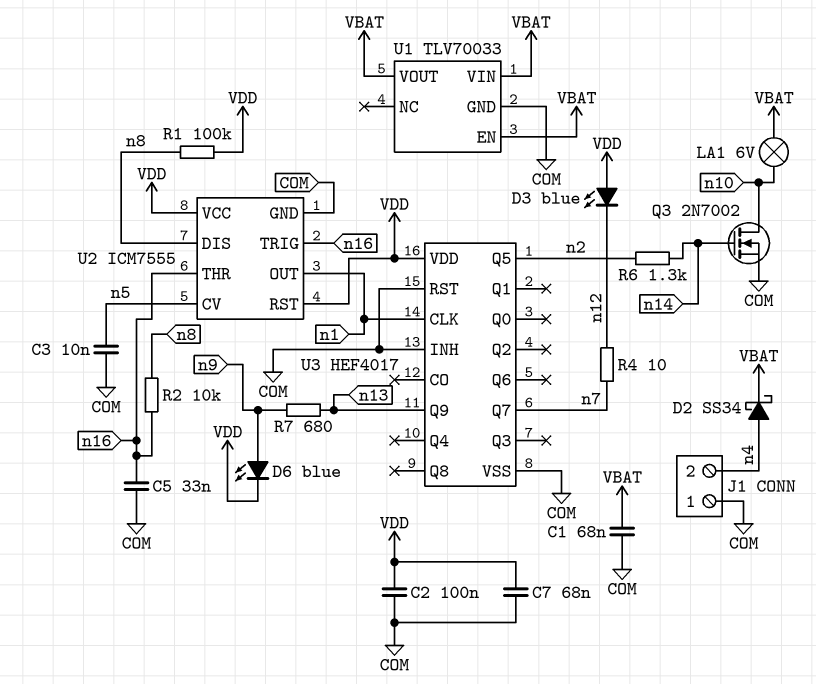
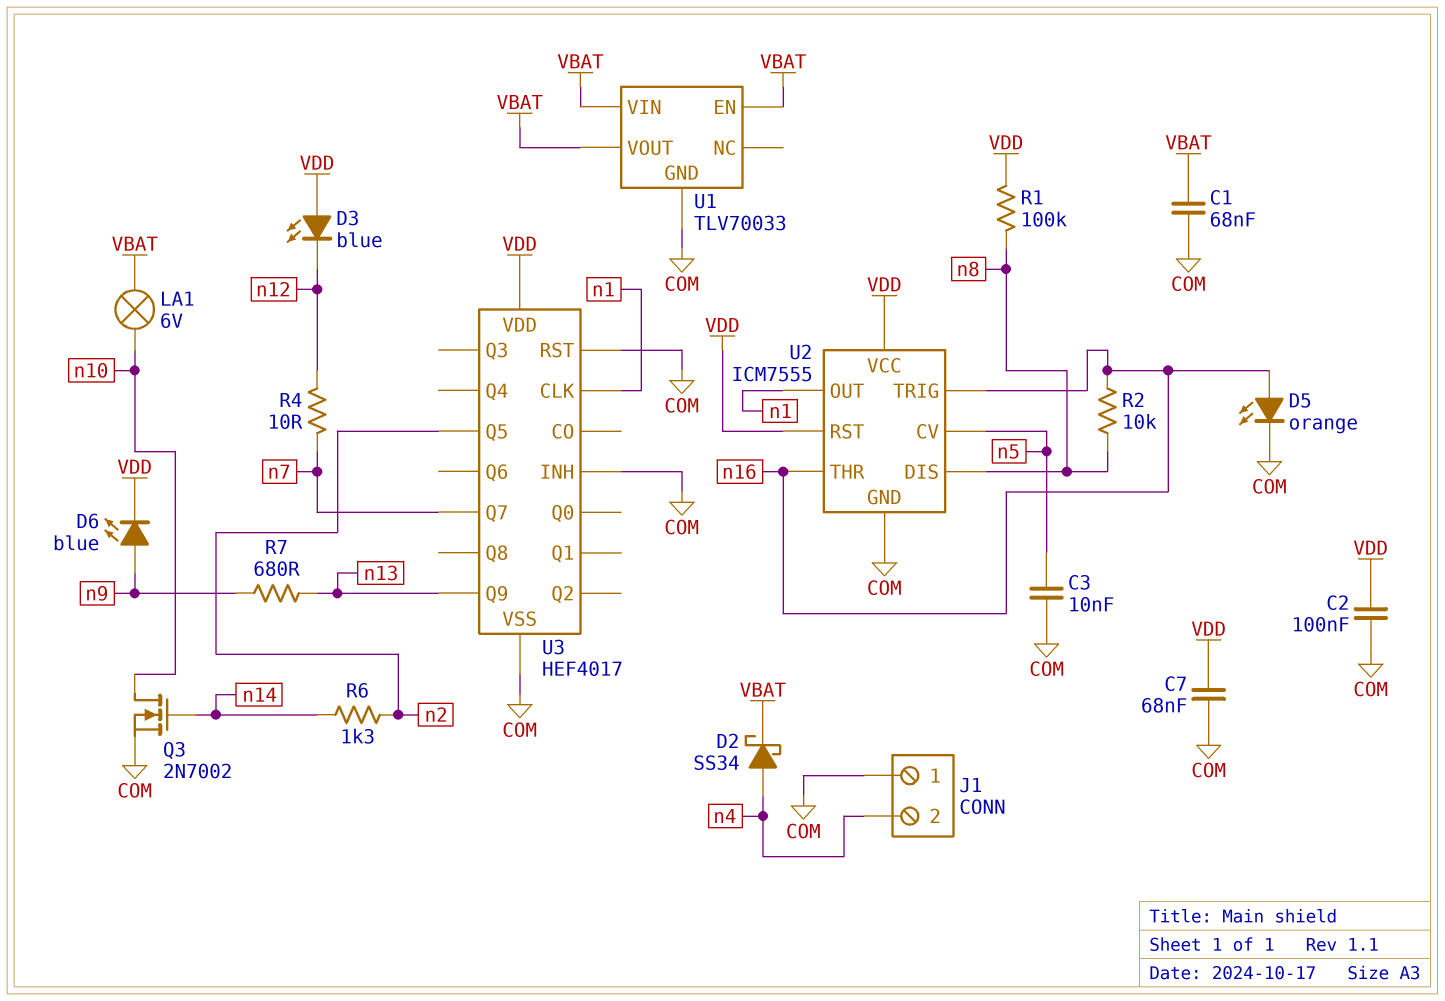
C5: 33nF (COM, n16) -> none
D5: none -> LED orange (A n16, K COM)

